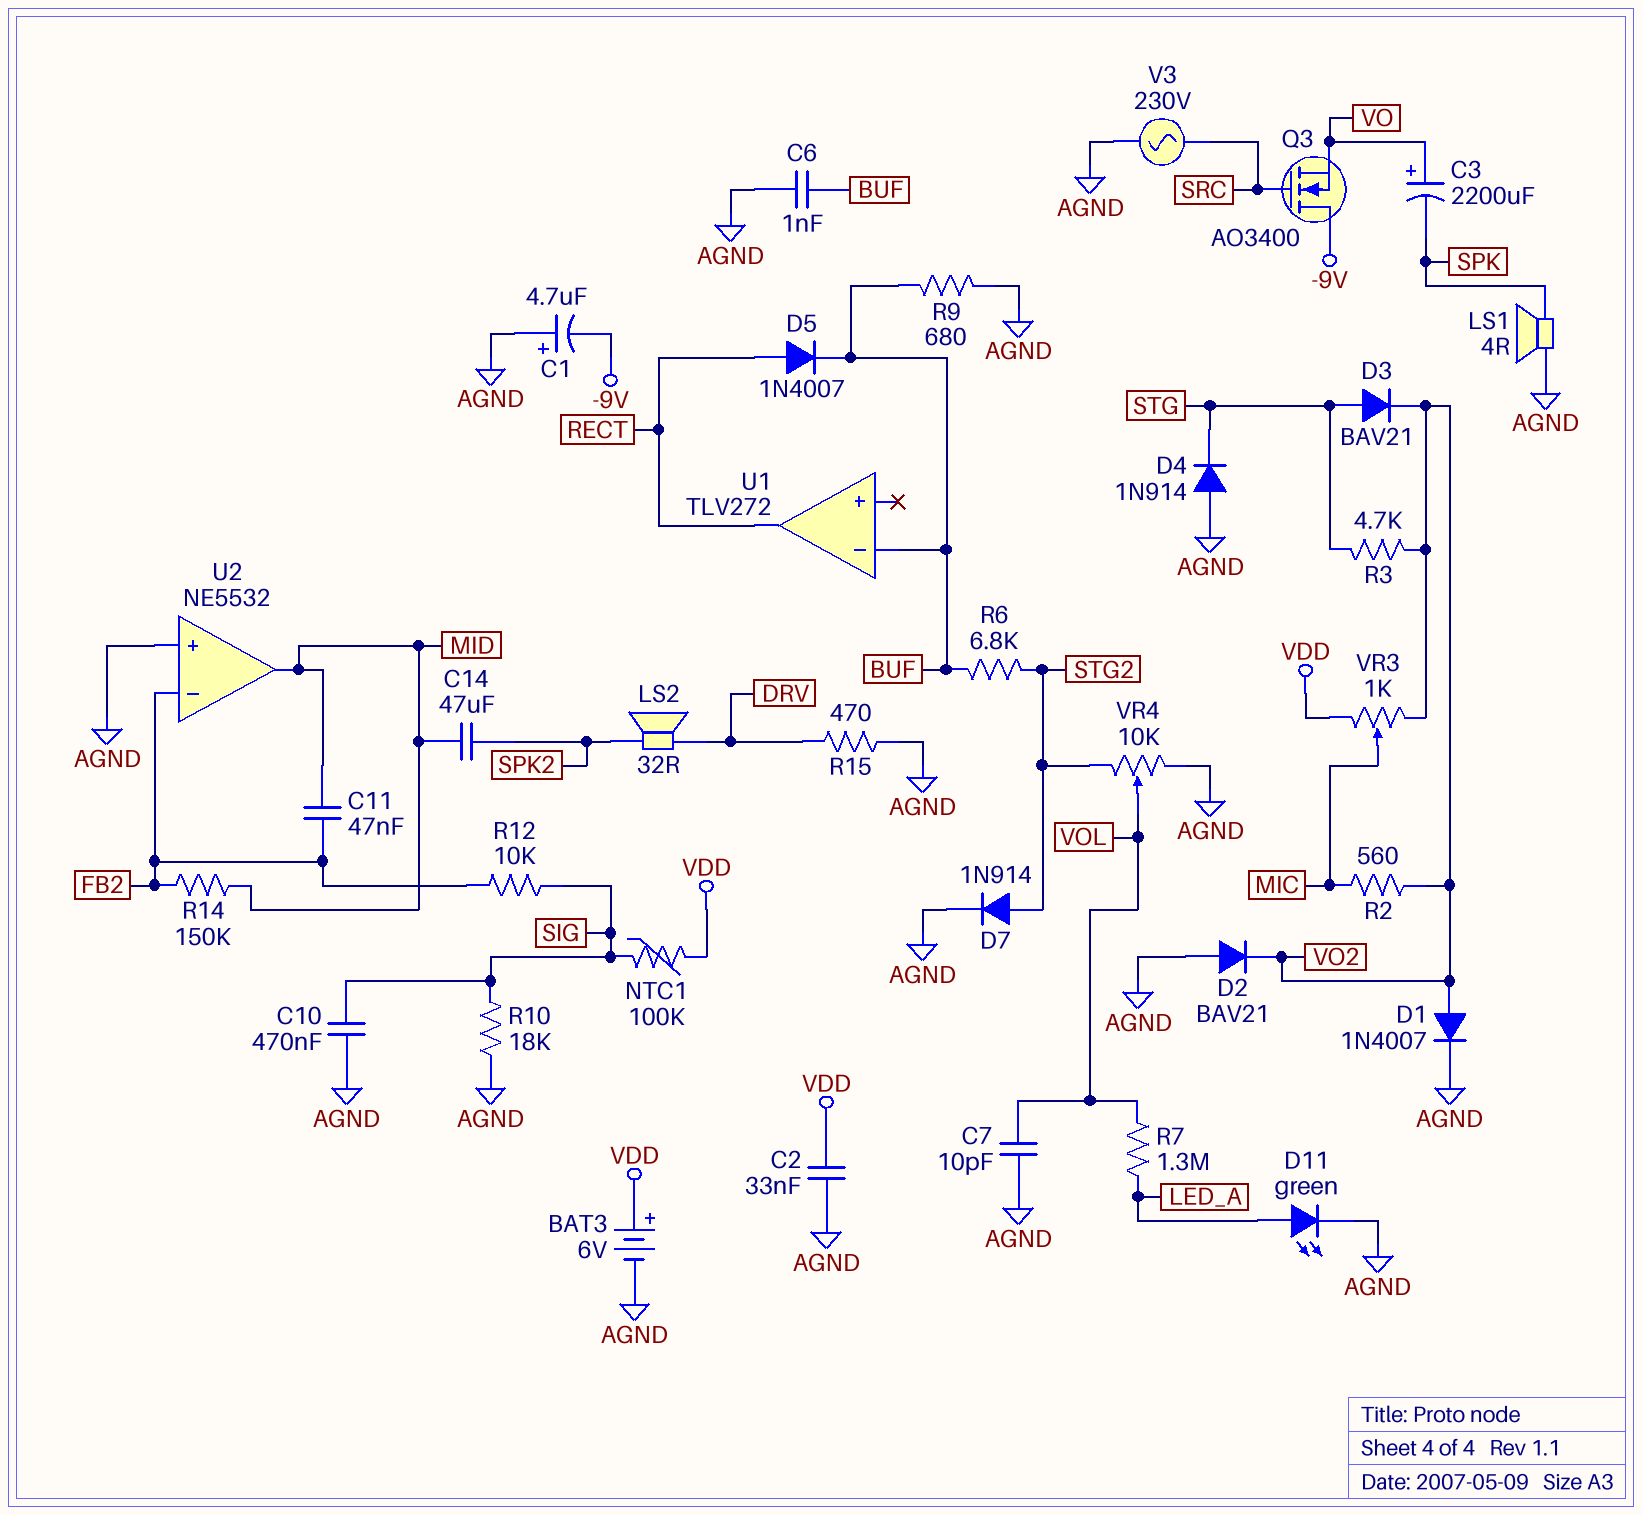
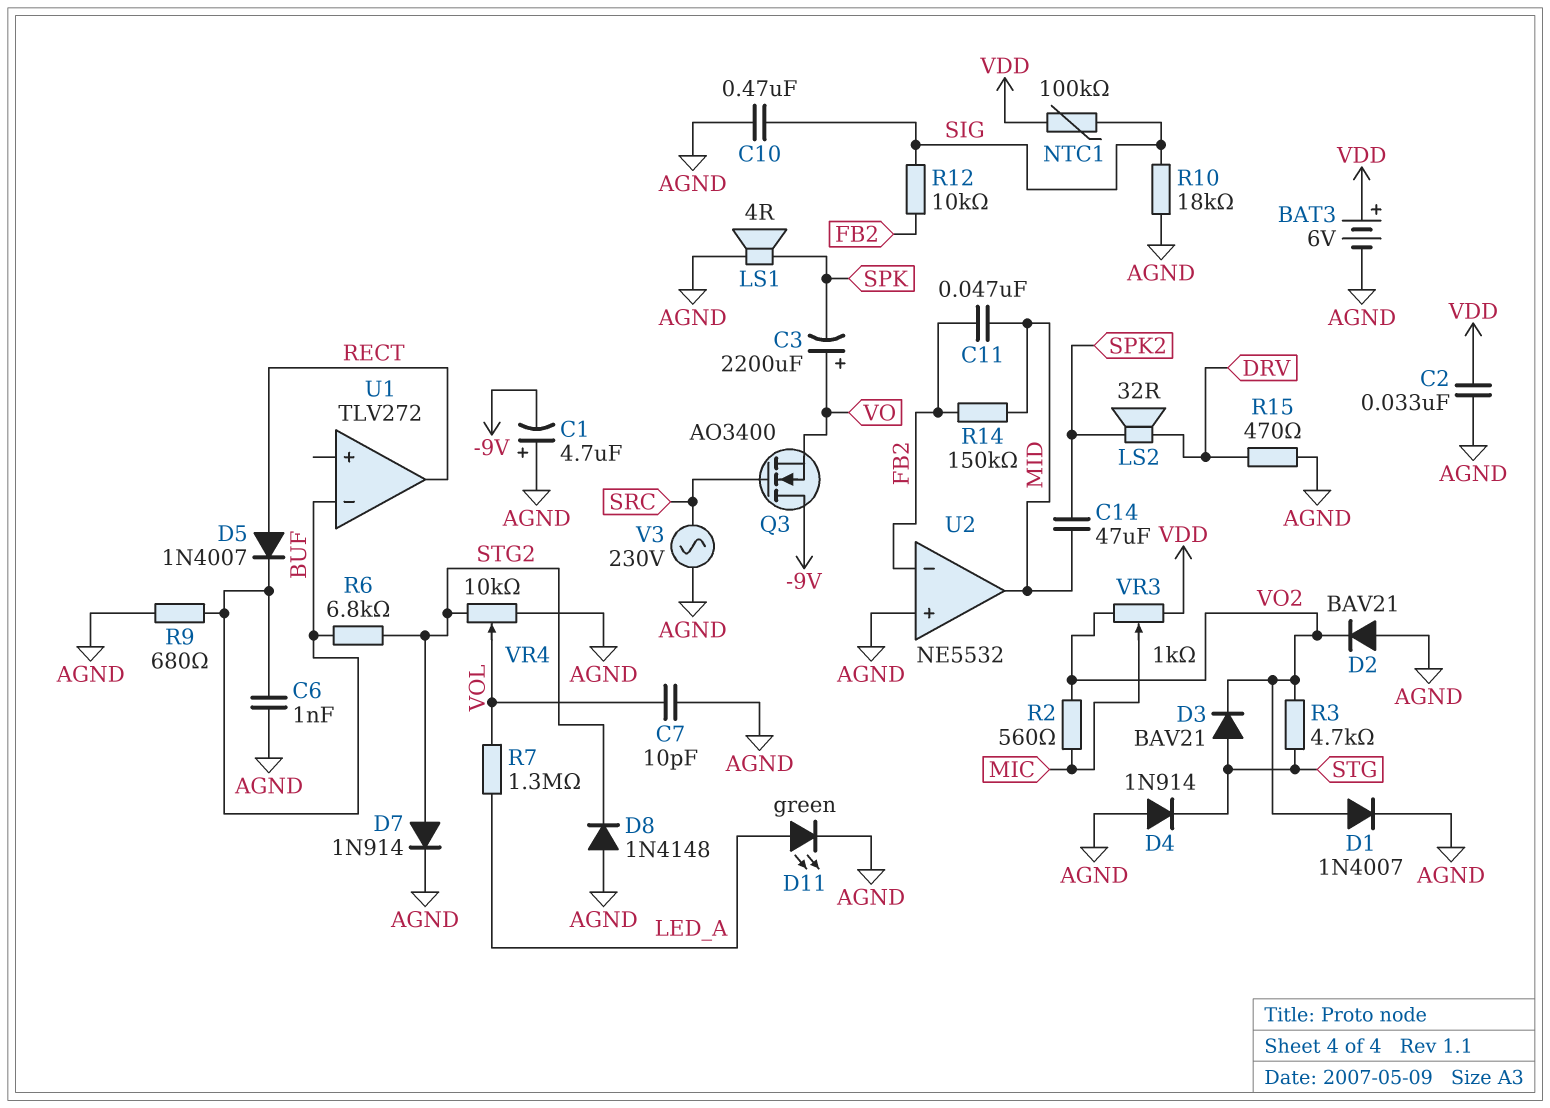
D8: none -> diode 1N4148 (A AGND, K STG2)

